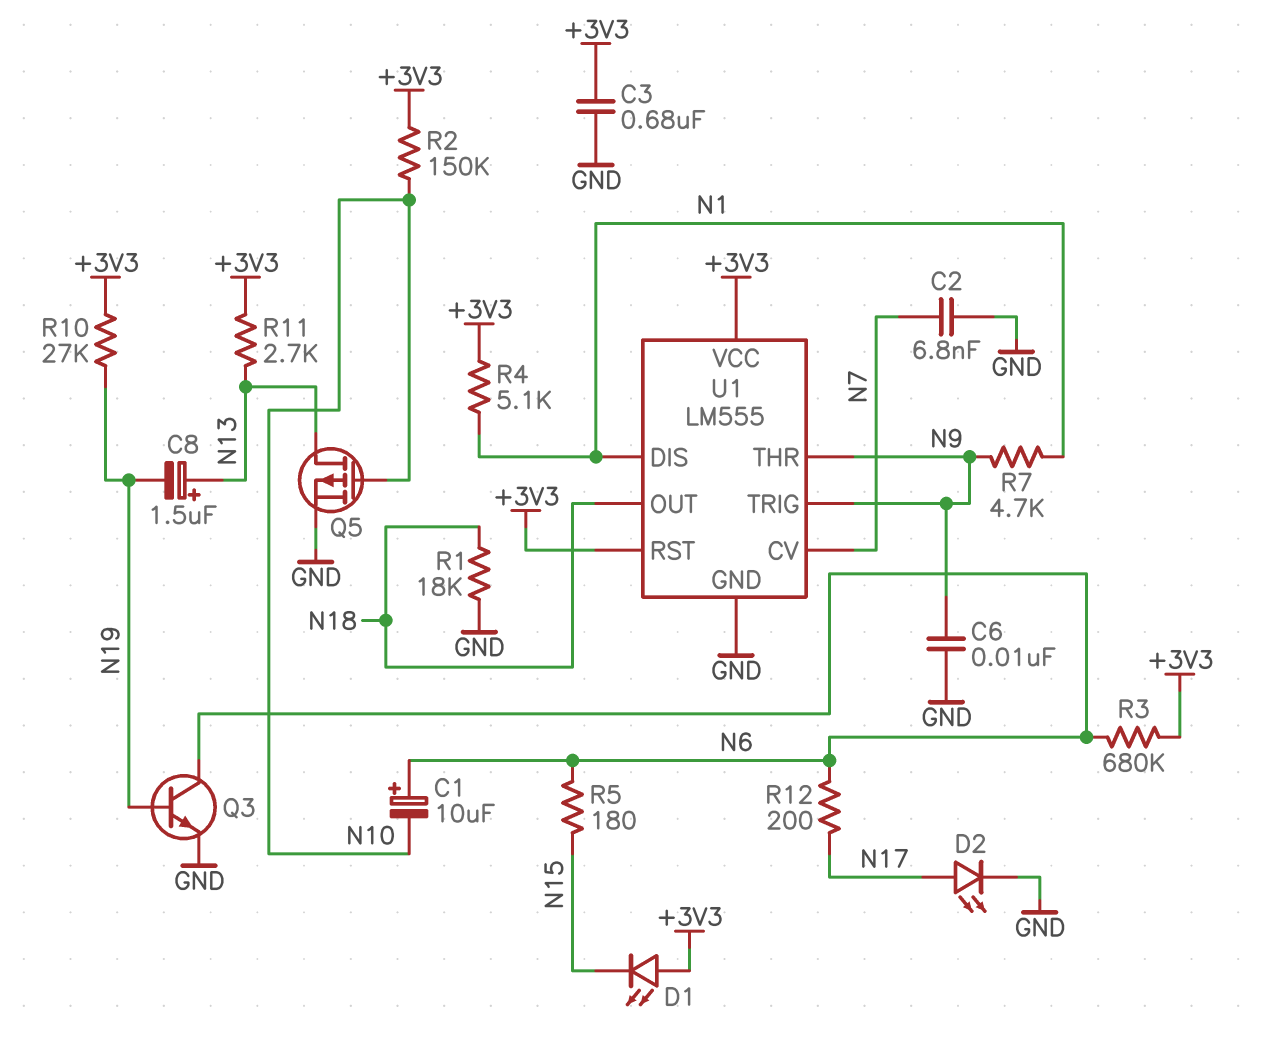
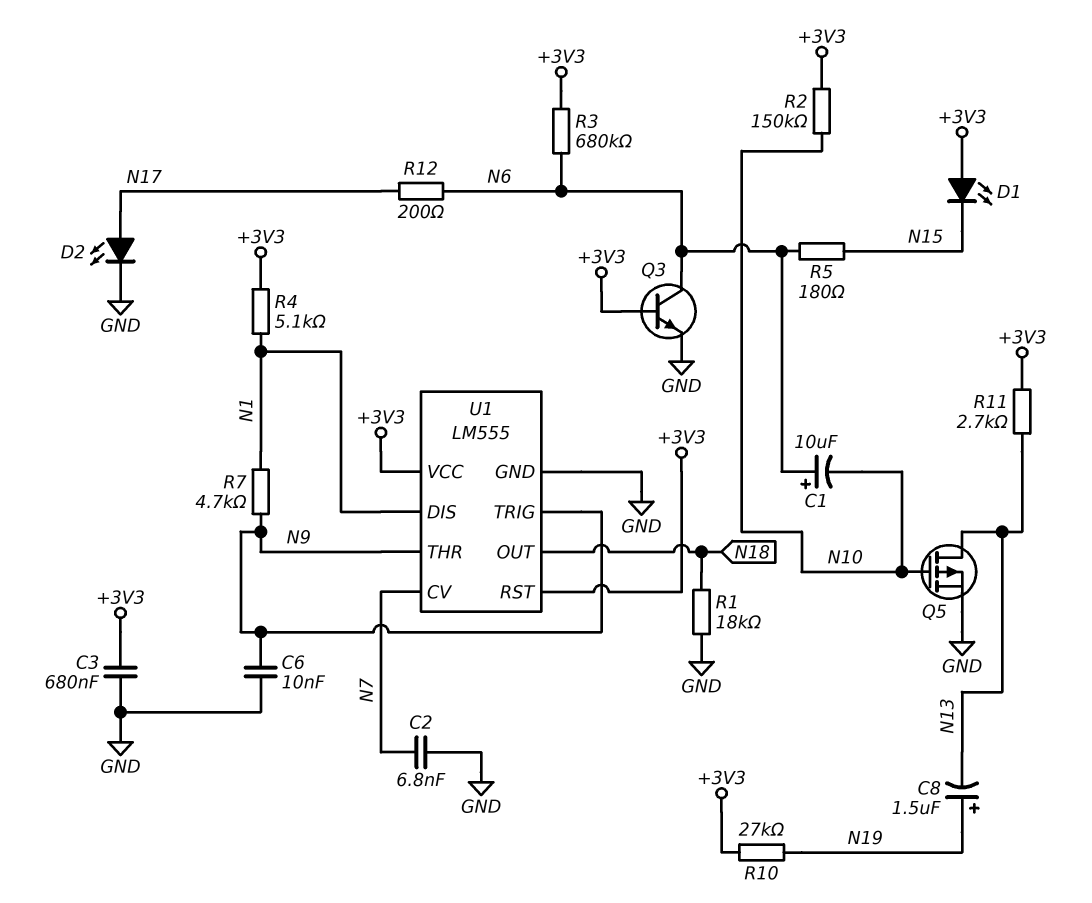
C8: 1.5uF (plus N13, minus N19) -> 1.5uF (plus N19, minus N13)
Q3: NPN (B N19, C N6, E GND) -> NPN (B +3V3, C N6, E GND)

